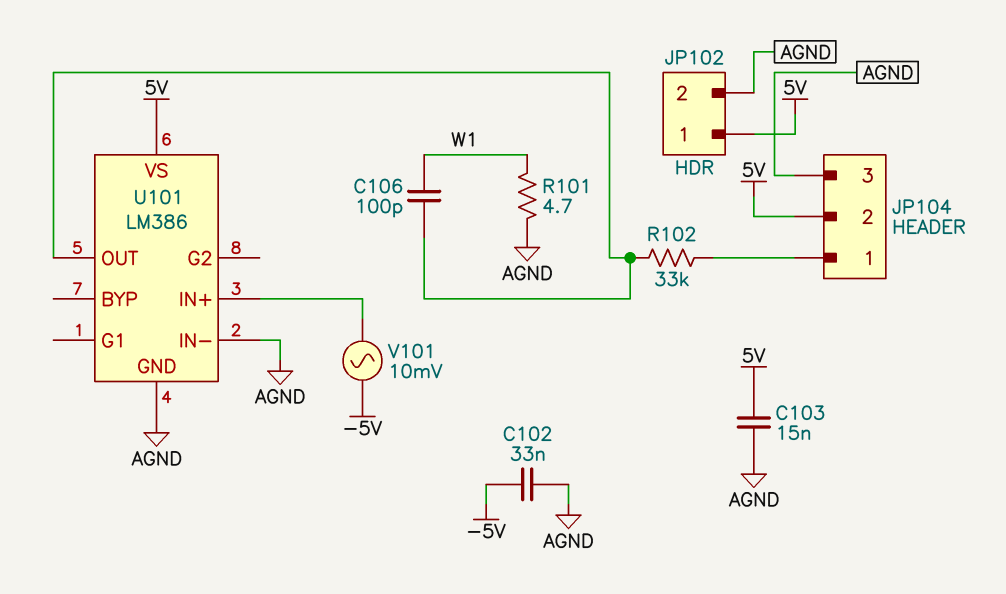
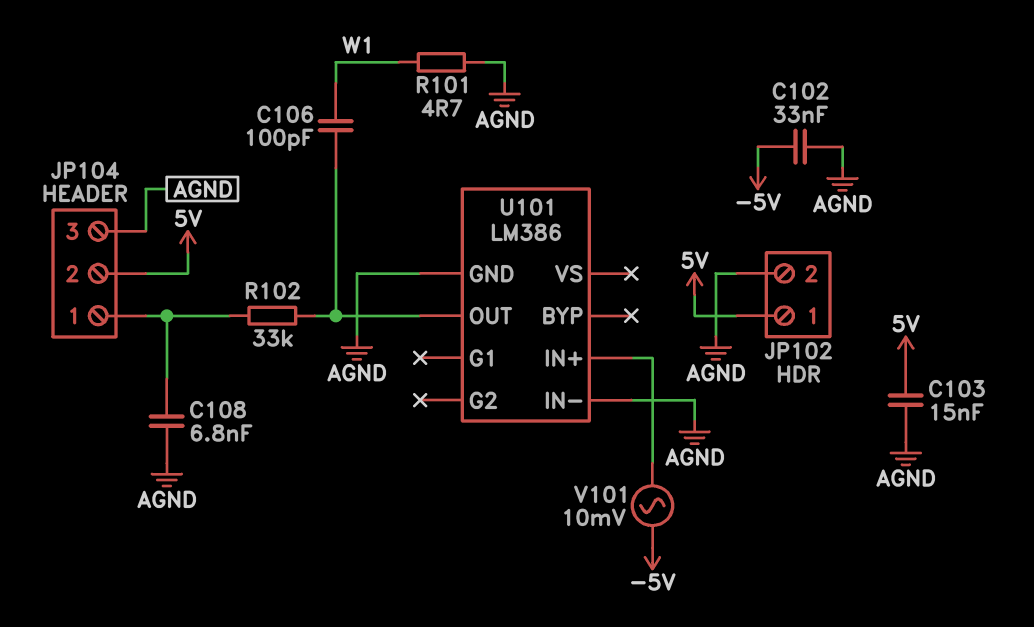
C108: none -> 6.8nF (AGND, JP104/1)
U101 pin VS: 5V -> none

